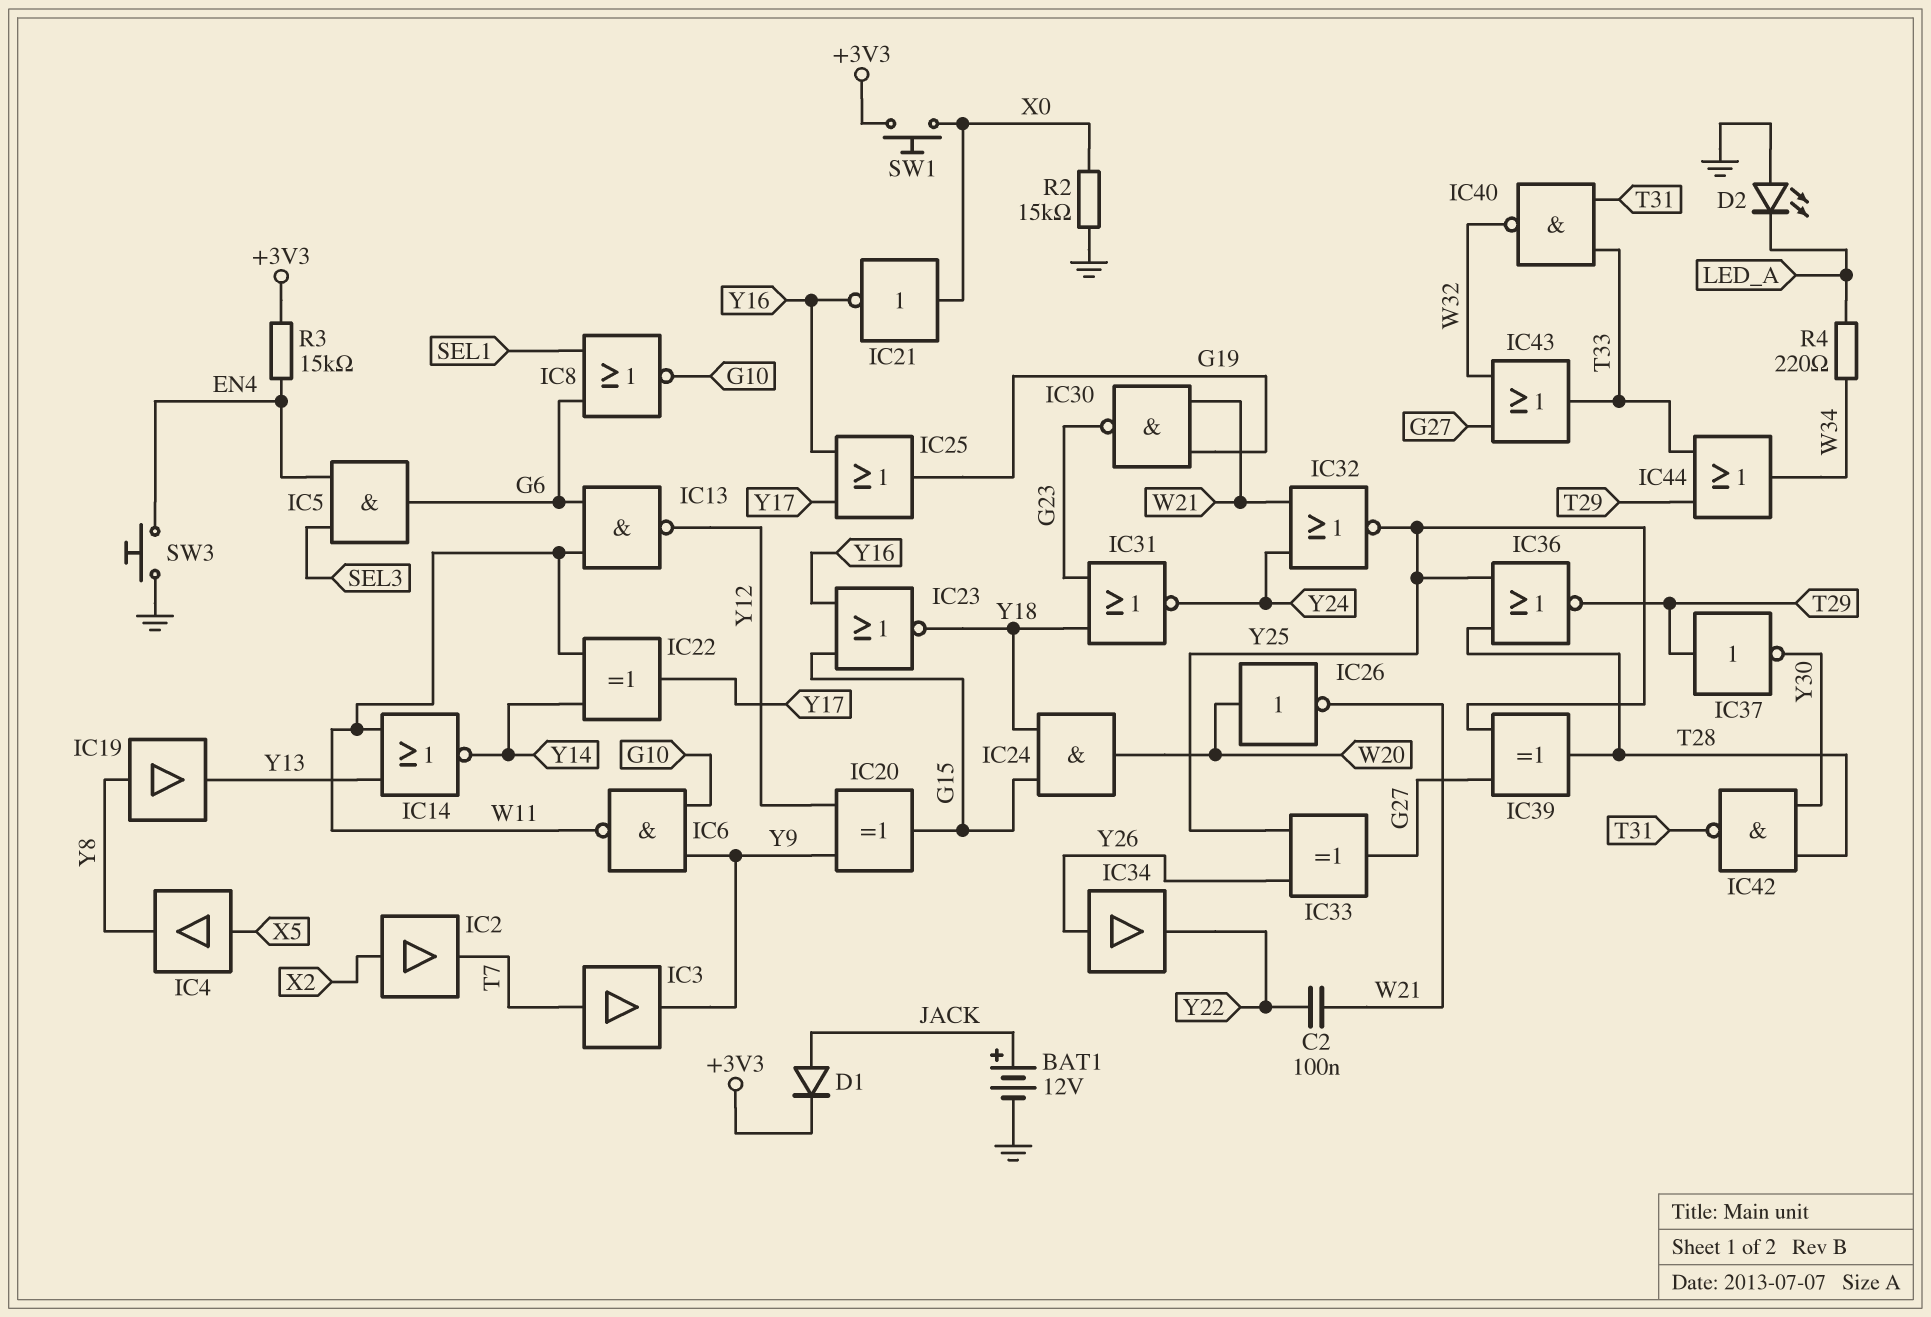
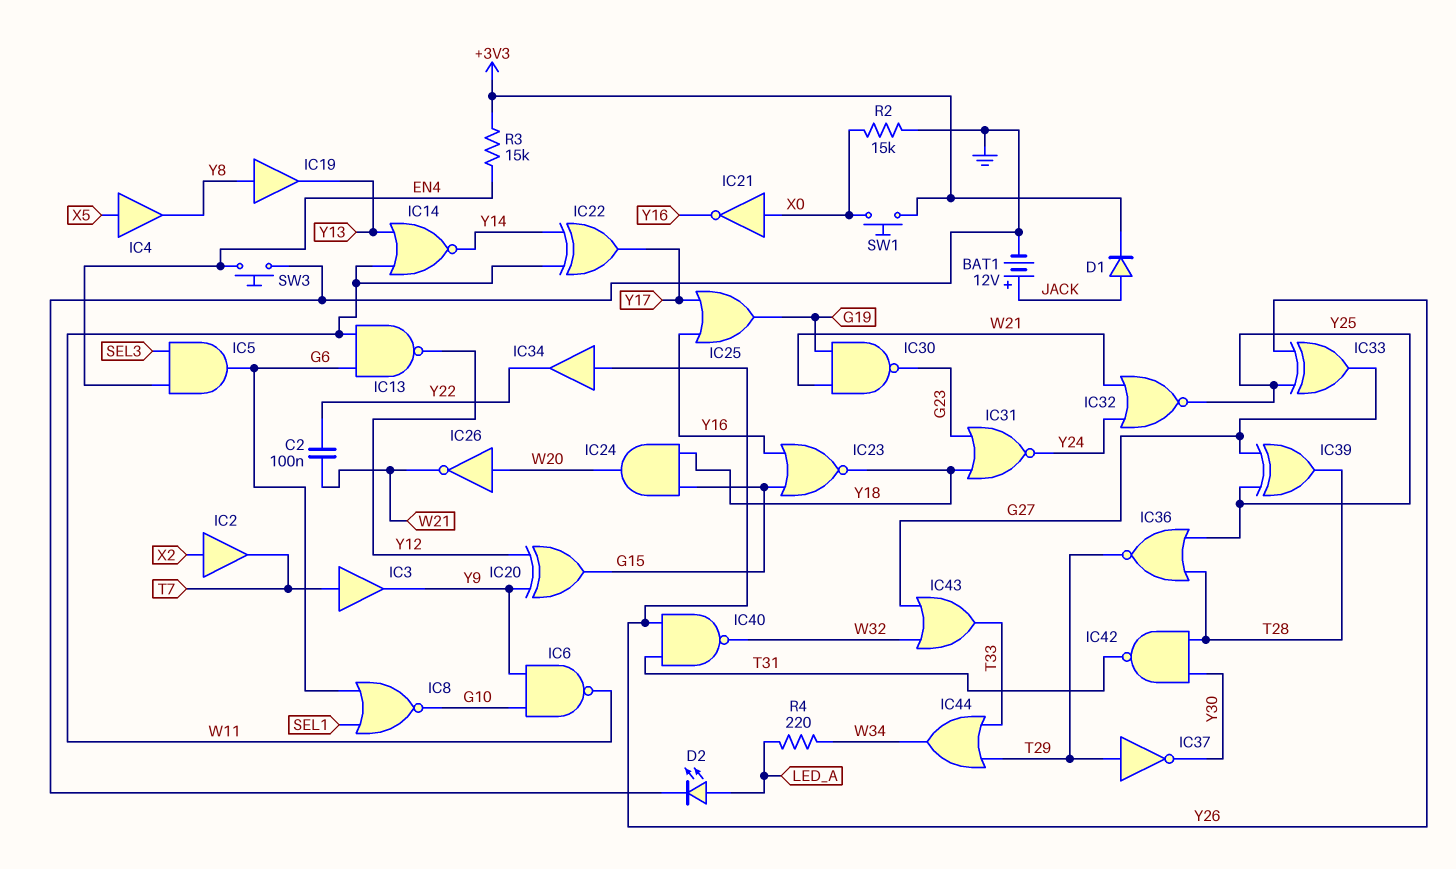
D2: LED (A GND, K LED_A) -> LED (A LED_A, K GND)
IC40: NAND (in T31, in T33, out W32) -> NAND (in T31, in Y26, out W32)

